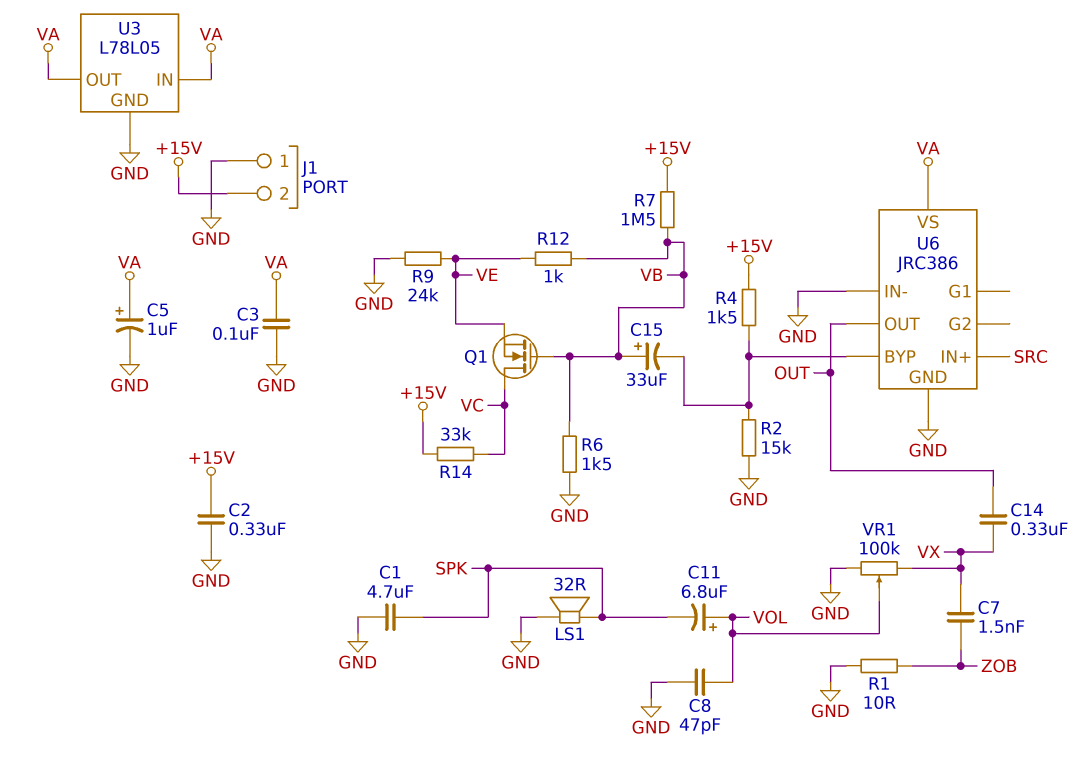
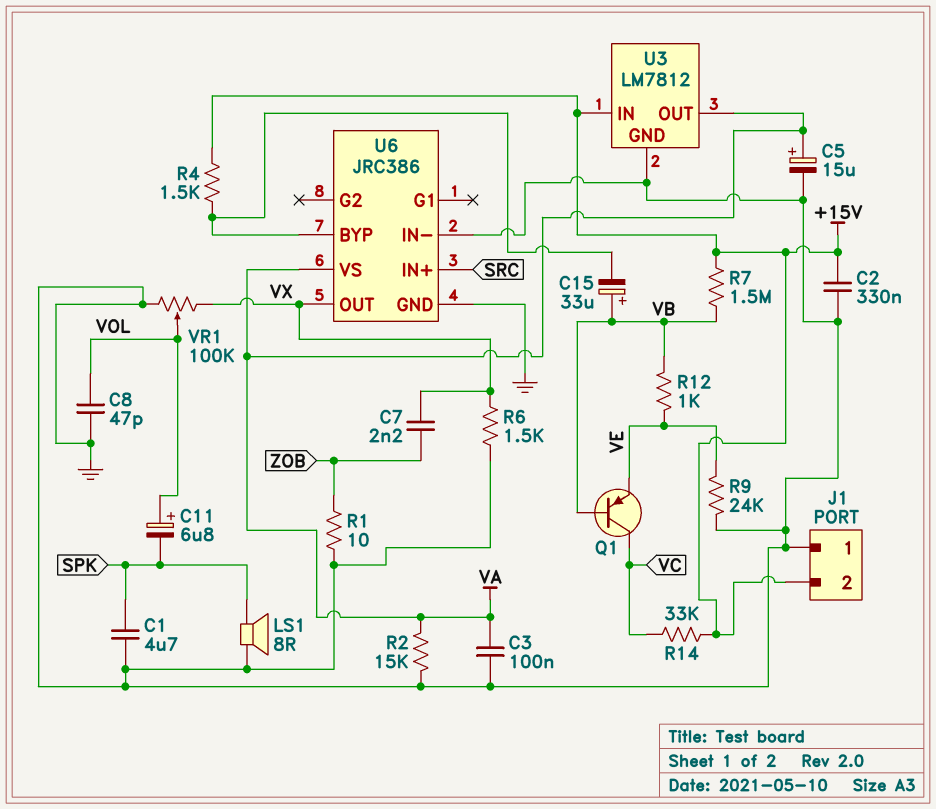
C5: 1uF (plus VA, minus GND) -> 15uF (plus VA, minus GND)
C7: 1.5nF (VX, ZOB) -> 2.2nF (VX, ZOB)
C14: 330nF (OUT, VX) -> none
LS1: speaker 32R (GND, SPK) -> speaker 8R (GND, SPK)
Q1: NMOS (G VB, D VC, S VE) -> PNP (B VB, C VC, E VE)
R2: 15k (GND, U6/BYP) -> 15k (GND, VA)
R6: 1.5k (GND, VB) -> 1.5k (GND, VX)
U3: L78L05 -> LM7812
U3 pin IN: VA -> +15V
U6 pin OUT: OUT -> VX

